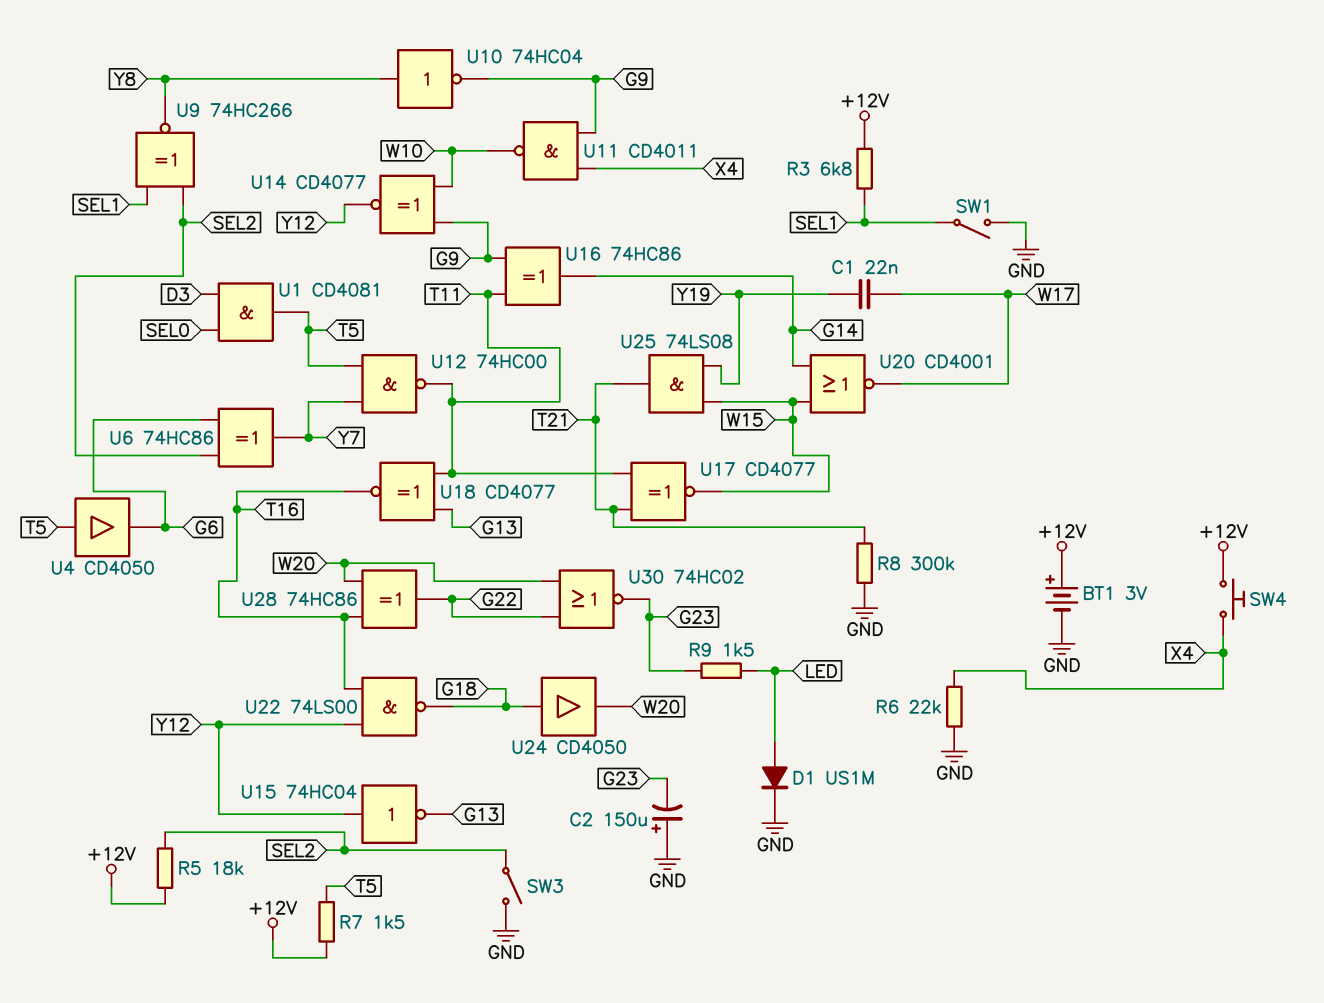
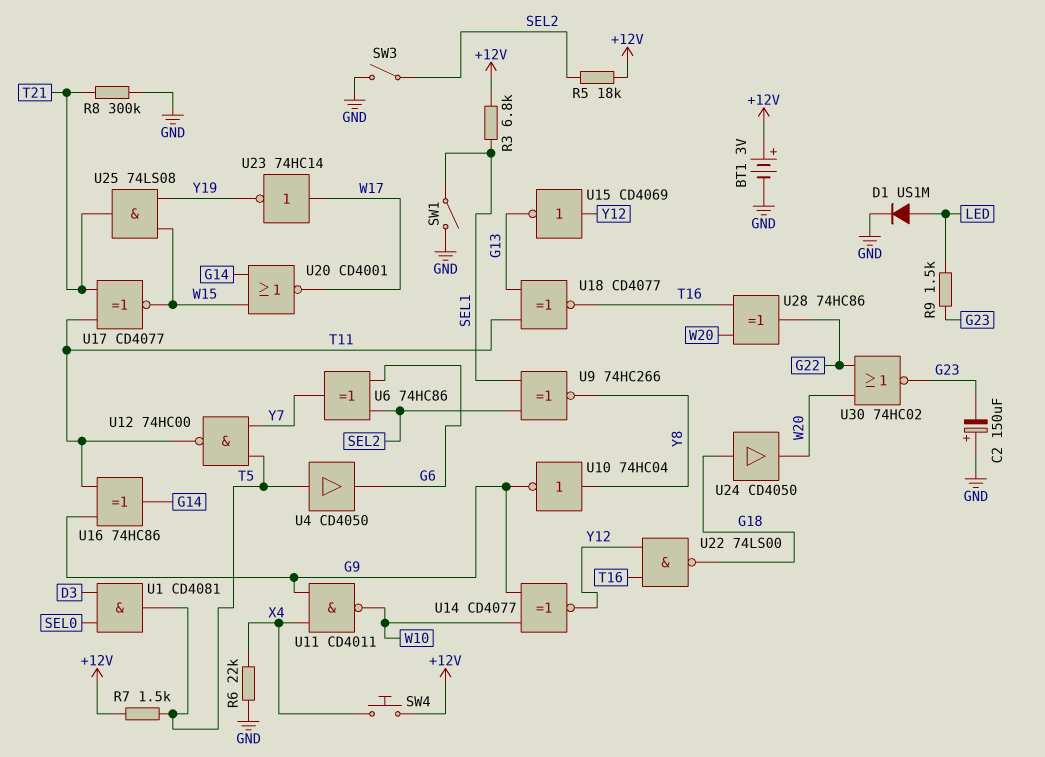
C1: 22nF (W17, Y19) -> none
U15: NOT 74HC04 (in Y12, out G13) -> NOT CD4069 (in Y12, out G13)
U23: none -> NOT 74HC14 (in W17, out Y19)

